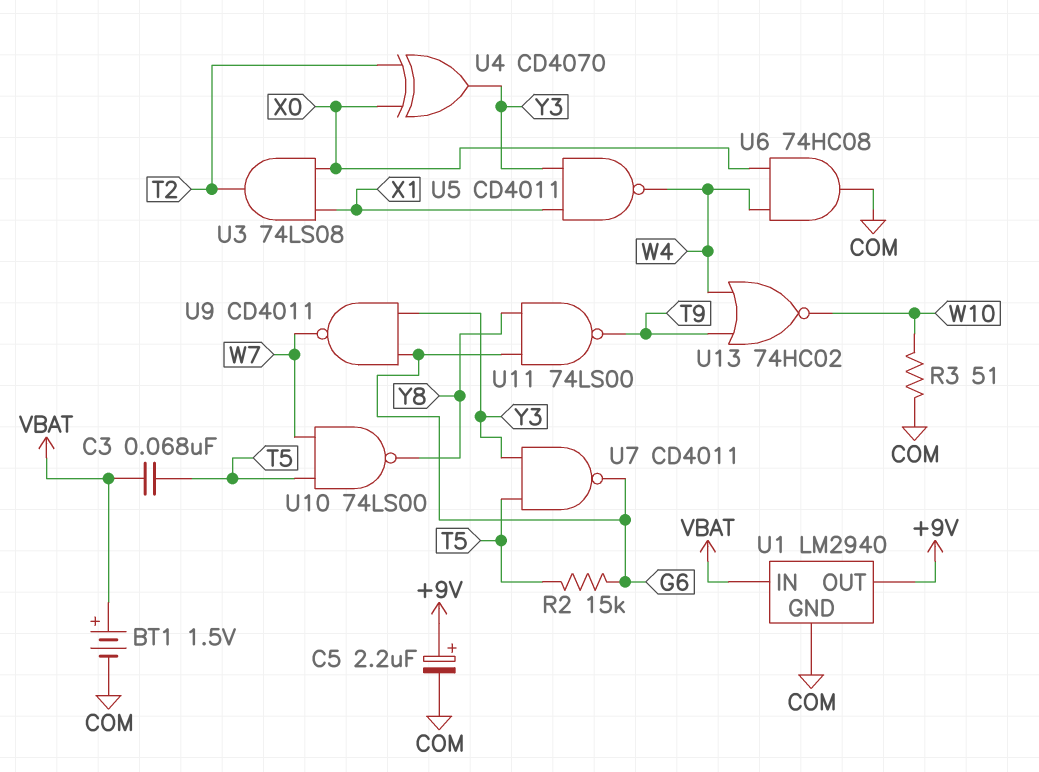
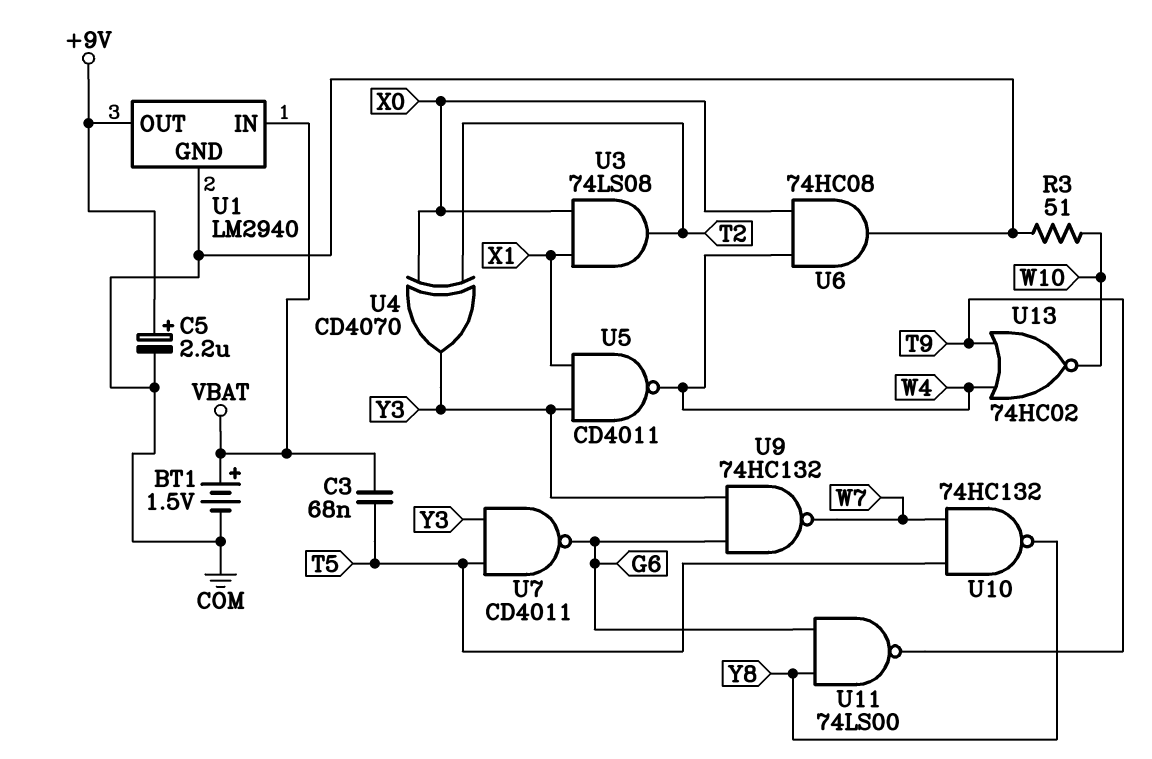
R2: 15k (G6, T5) -> none
U9: NAND CD4011 (in G6, in Y3, out W7) -> NAND 74HC132 (in G6, in Y3, out W7)
U10: NAND 74LS00 (in T5, in W7, out Y8) -> NAND 74HC132 (in T5, in W7, out Y8)

